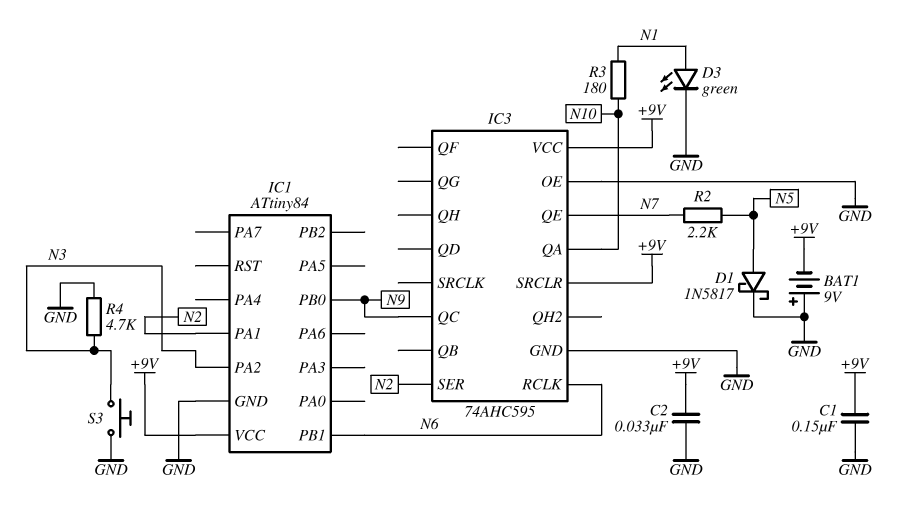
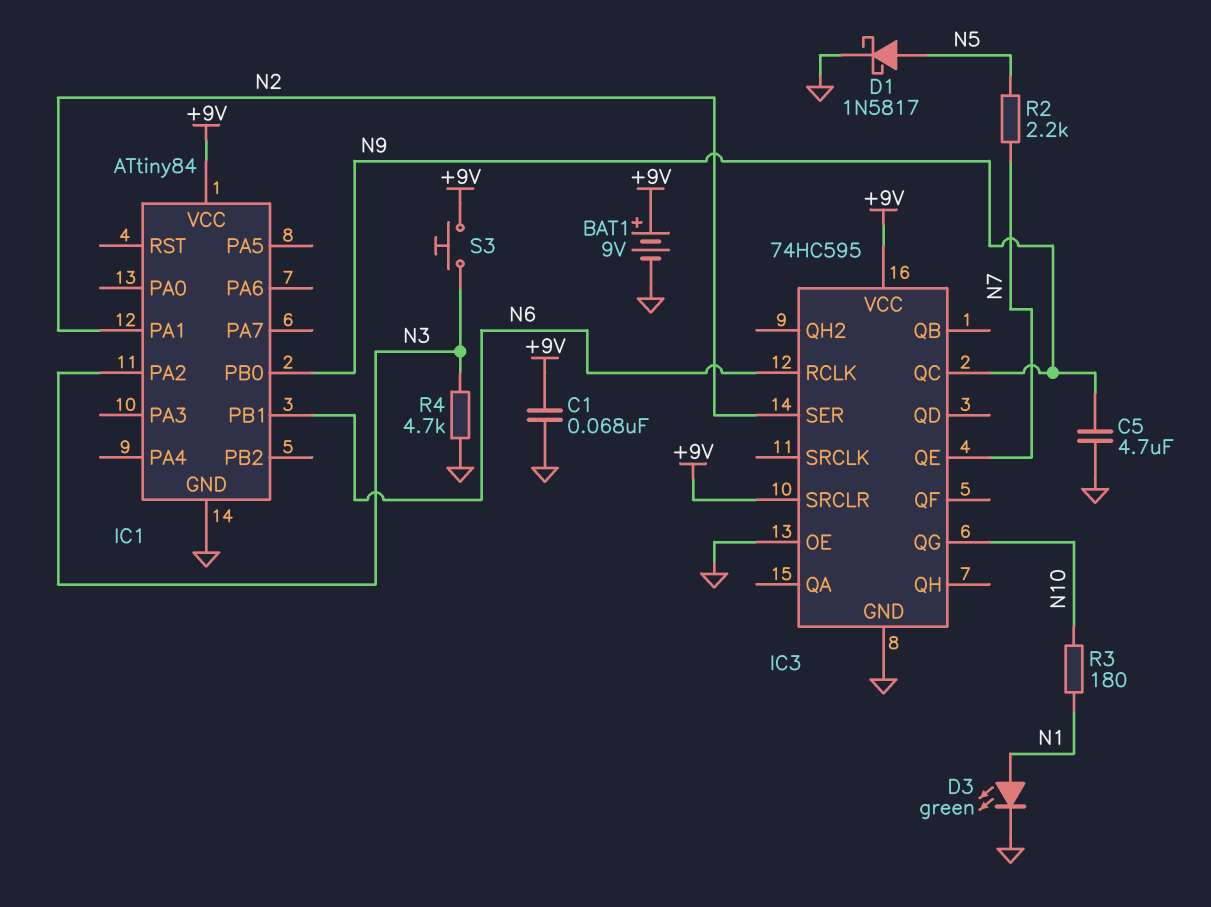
BAT1: 9V (plus GND, minus +9V) -> 9V (plus +9V, minus GND)
C1: 150nF (+9V, GND) -> 68nF (+9V, GND)
C2: 33nF (+9V, GND) -> none
C5: none -> 4.7uF (GND, N9)
IC3: 74AHC595 -> 74HC595
IC3 pin QA: N10 -> none
IC3 pin QG: none -> N10
S3: button (GND, N3) -> button (+9V, N3)

